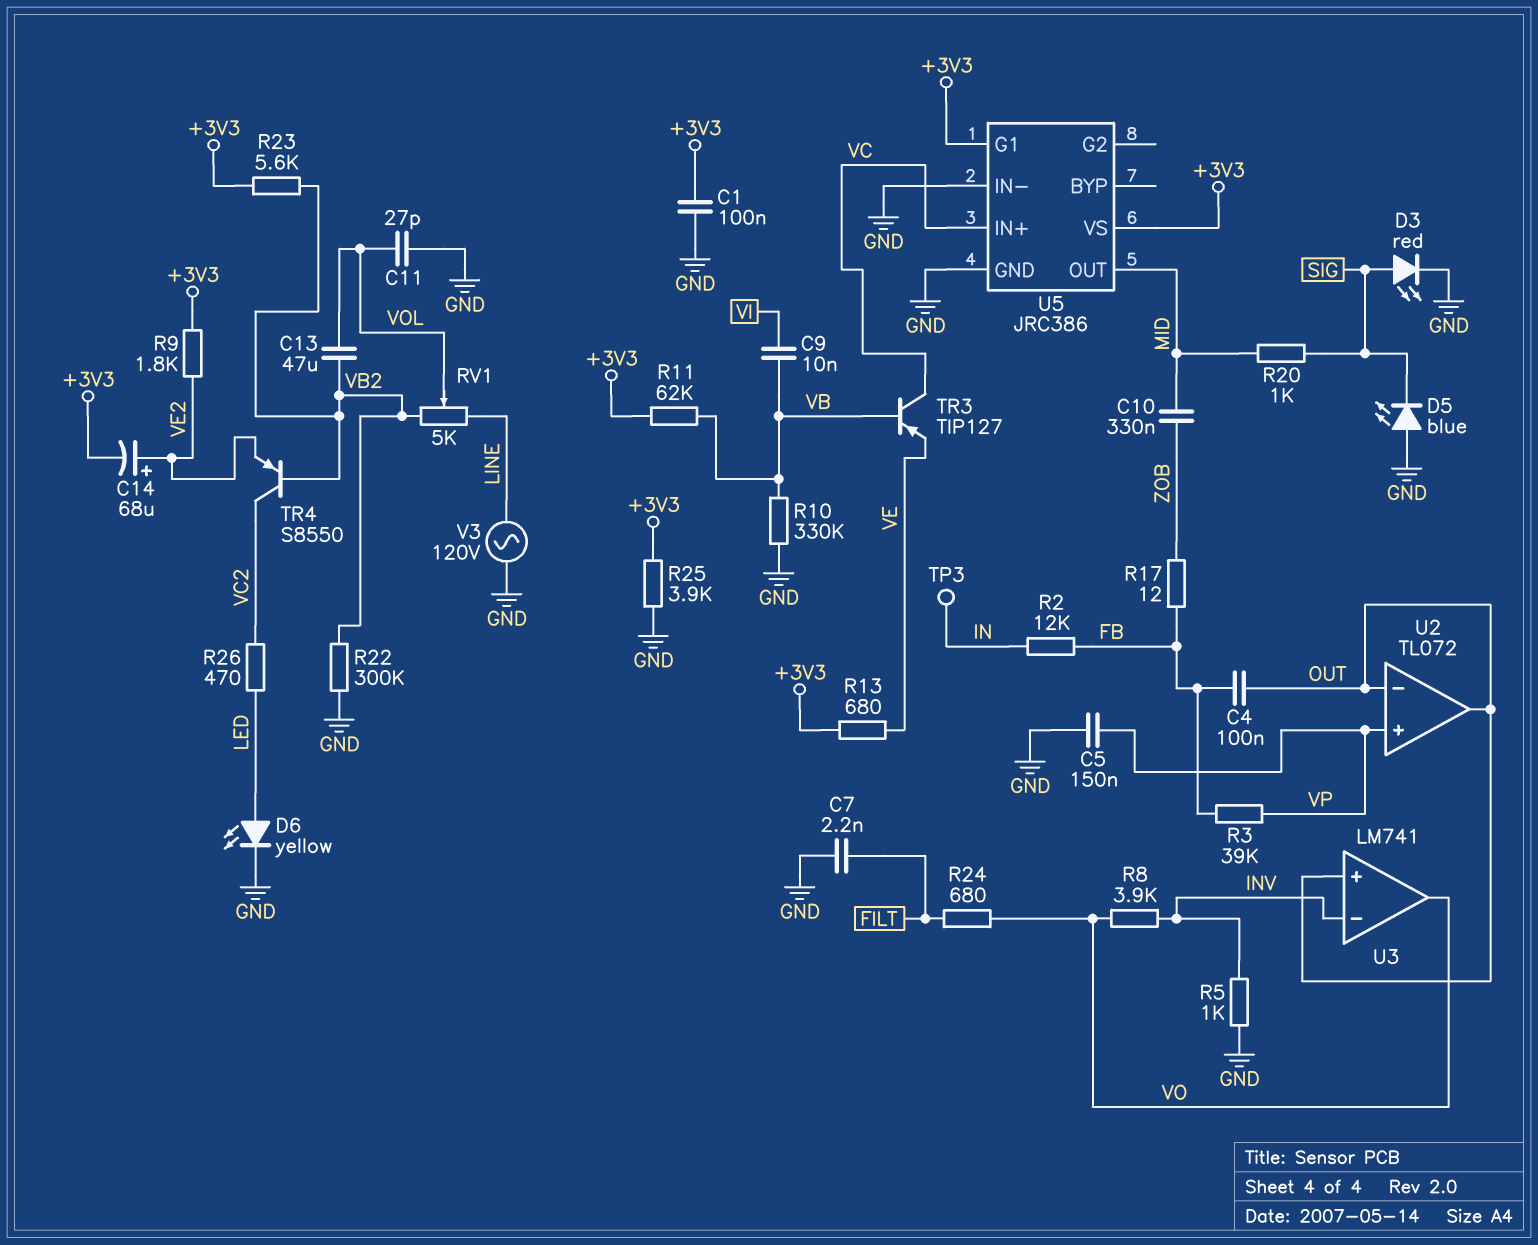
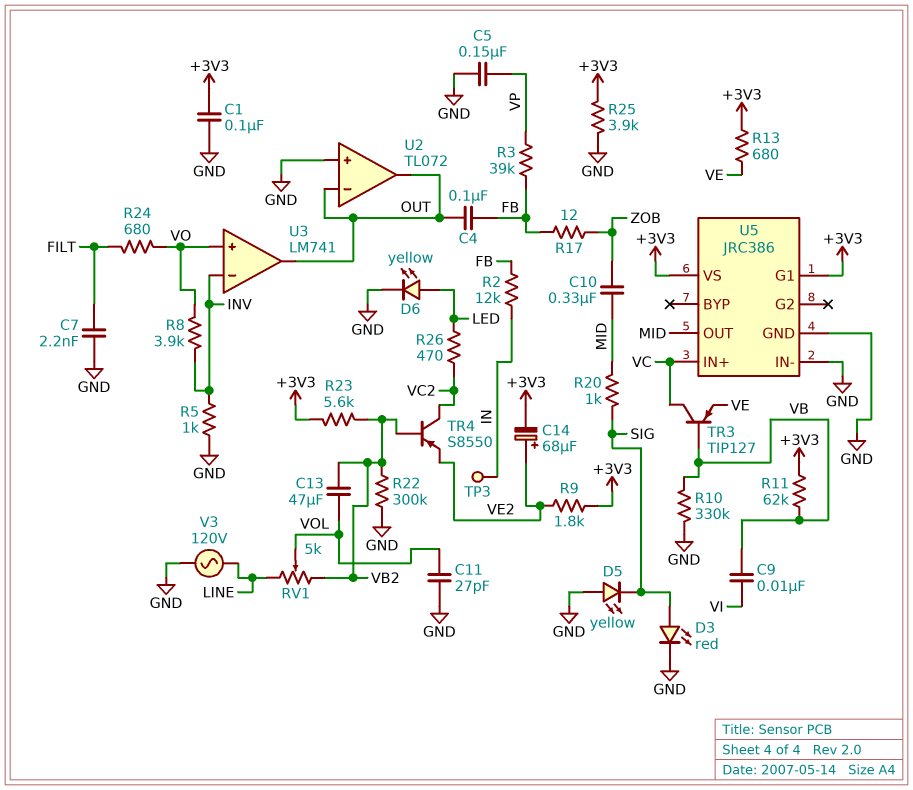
D5: LED blue (A GND, K SIG) -> LED yellow (A GND, K SIG)
U2 pin in+: VP -> GND
U3 pin in+: OUT -> VO
U3 pin out: VO -> OUT

